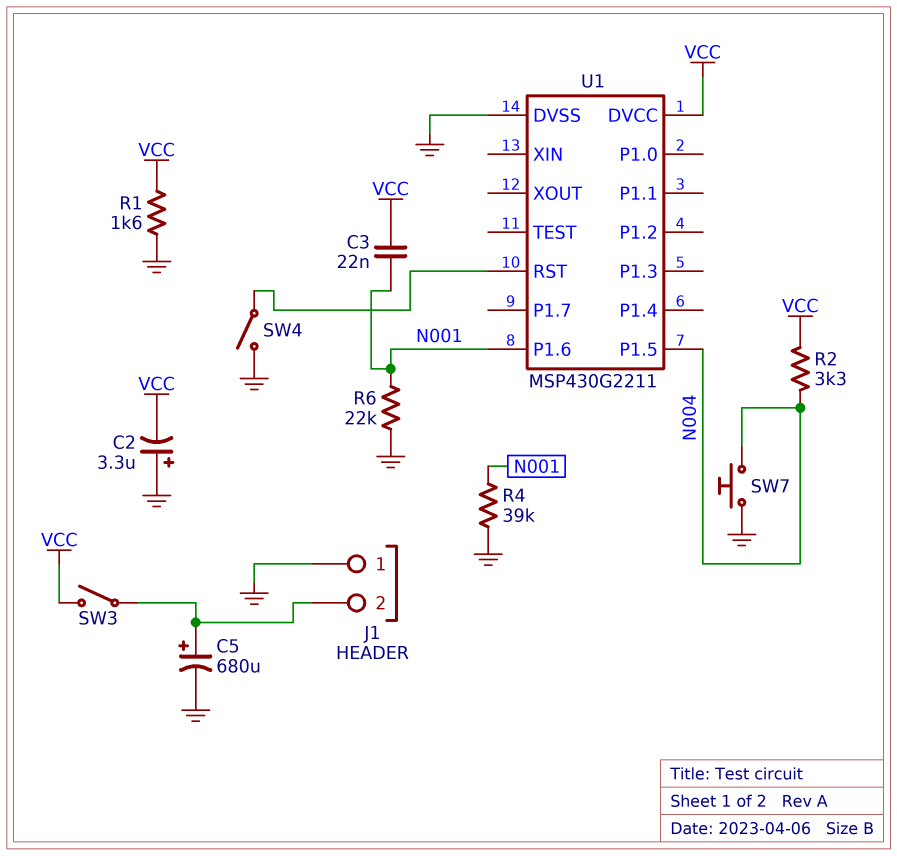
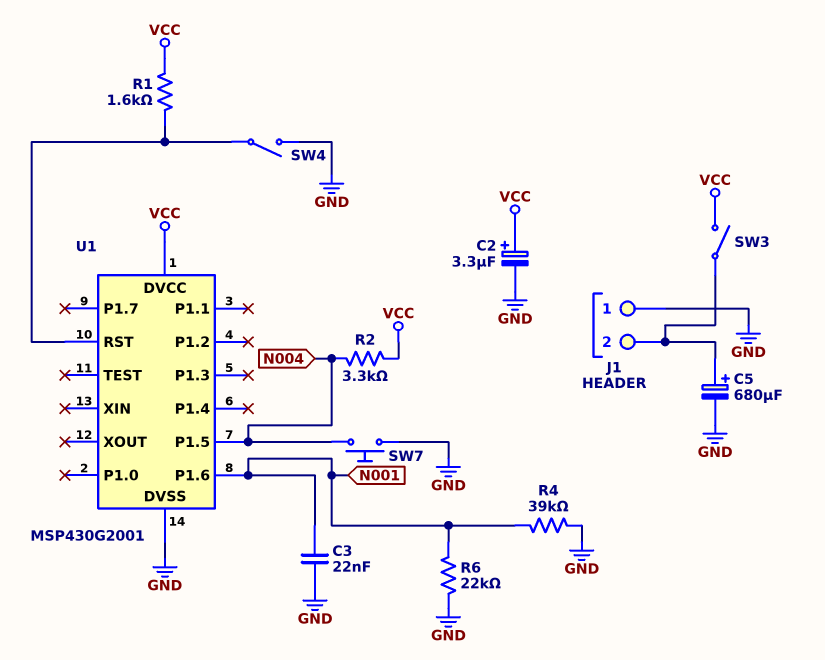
C2: 3.3uF (plus GND, minus VCC) -> 3.3uF (plus VCC, minus GND)
C3: 22nF (N001, VCC) -> 22nF (GND, N001)
R1: 1.6k (GND, VCC) -> 1.6k (U1/RST, VCC)
U1: MSP430G2211 -> MSP430G2001

